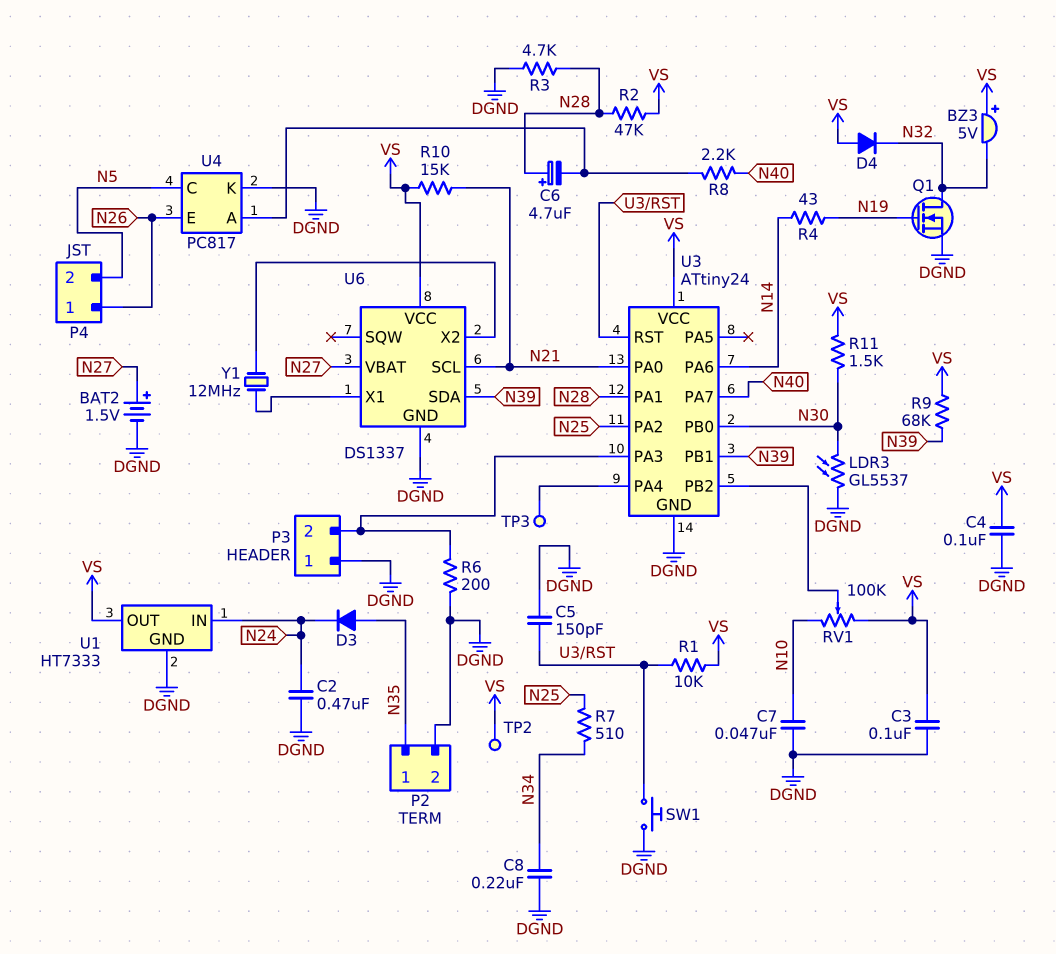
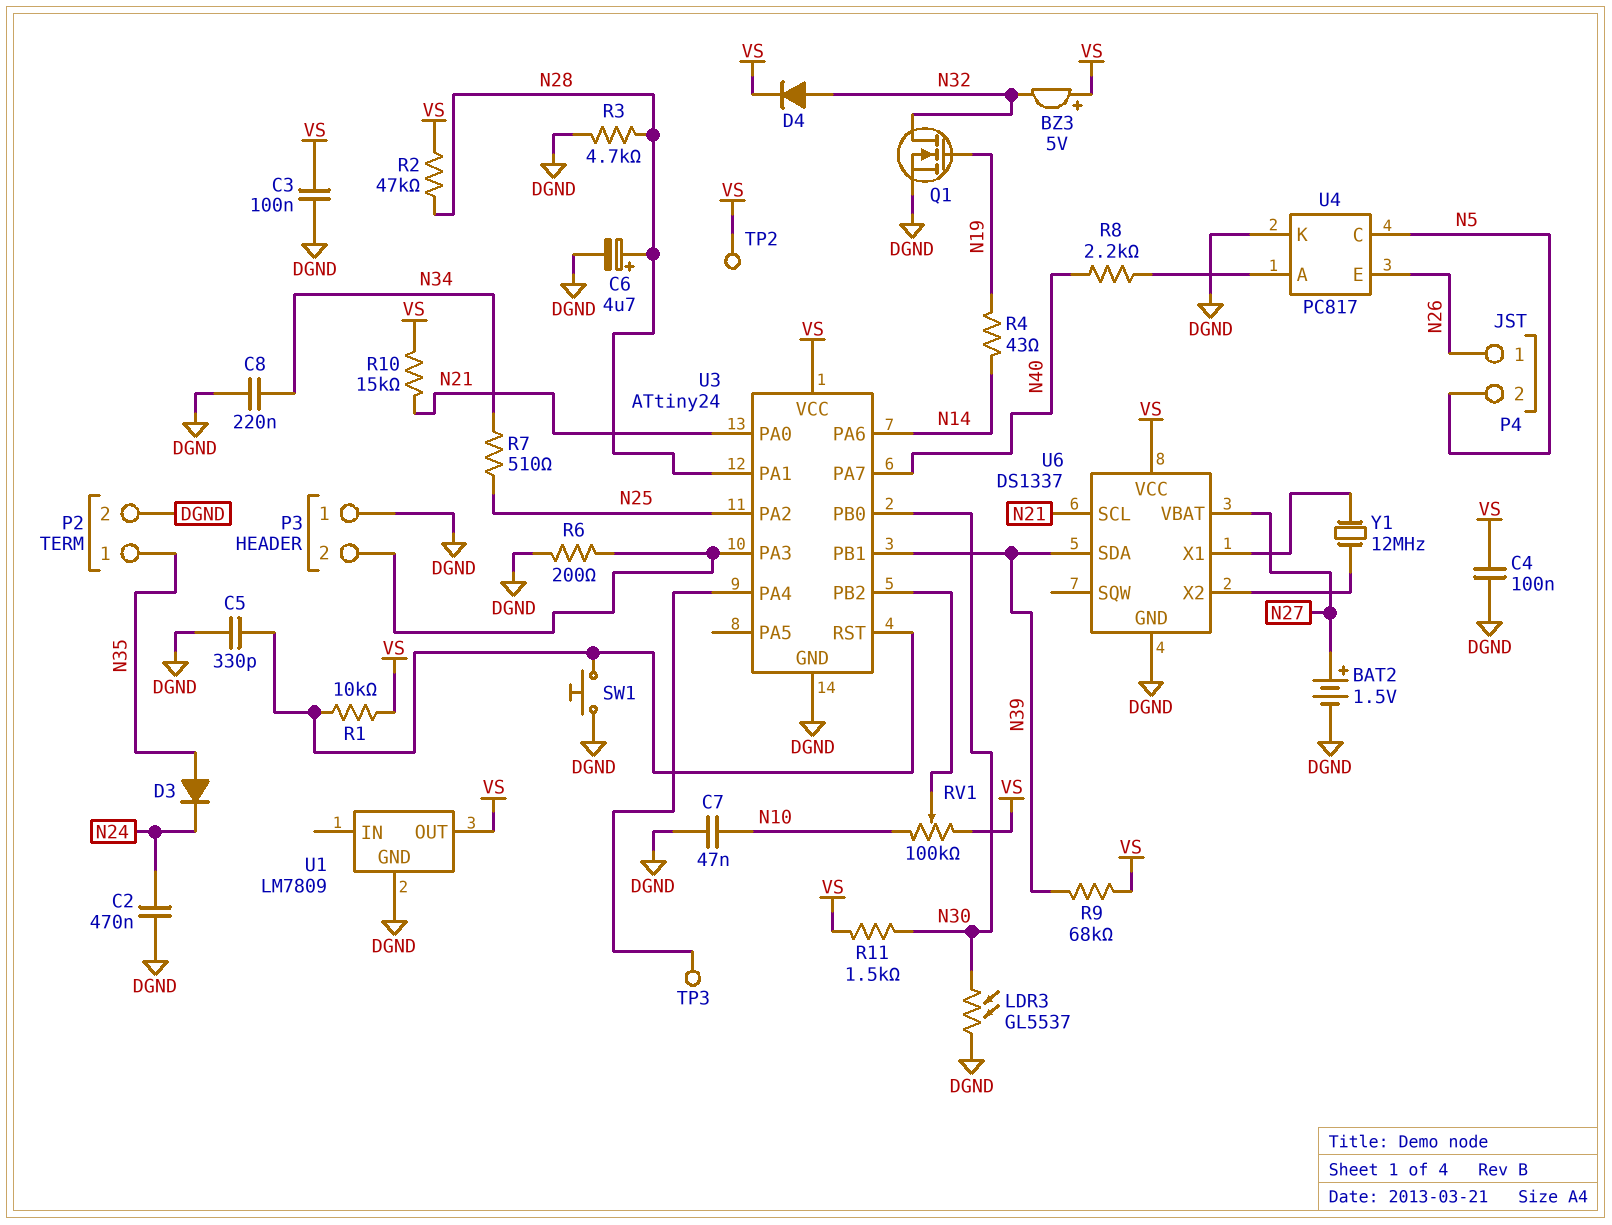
C5: 150pF (DGND, U3/RST) -> 330pF (DGND, U3/RST)
C6: 4.7uF (plus N28, minus U4/A) -> 4.7uF (plus N28, minus DGND)
D4: diode (A VS, K N32) -> diode (A N32, K VS)
U1: HT7333 -> LM7809
U1 pin IN: N24 -> none

